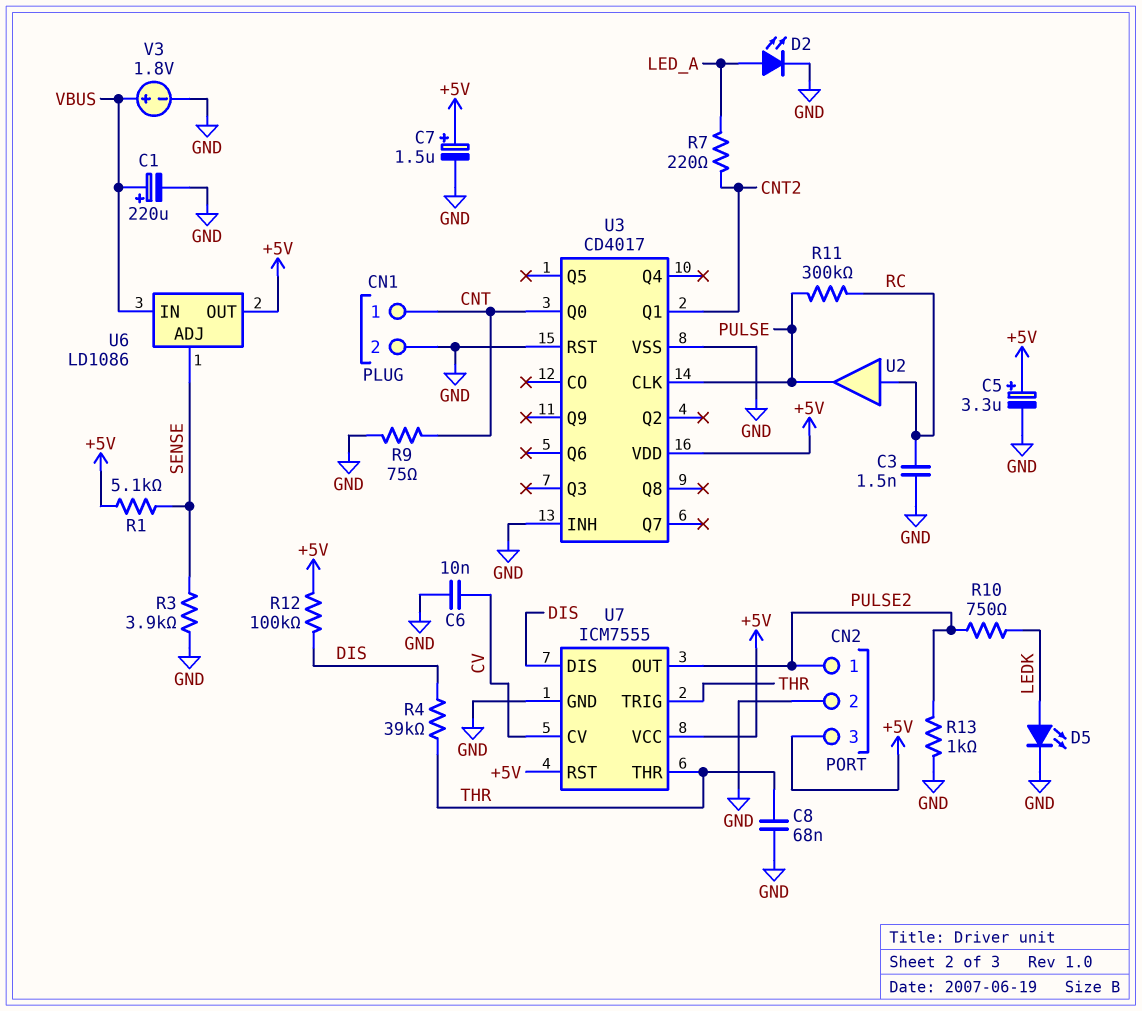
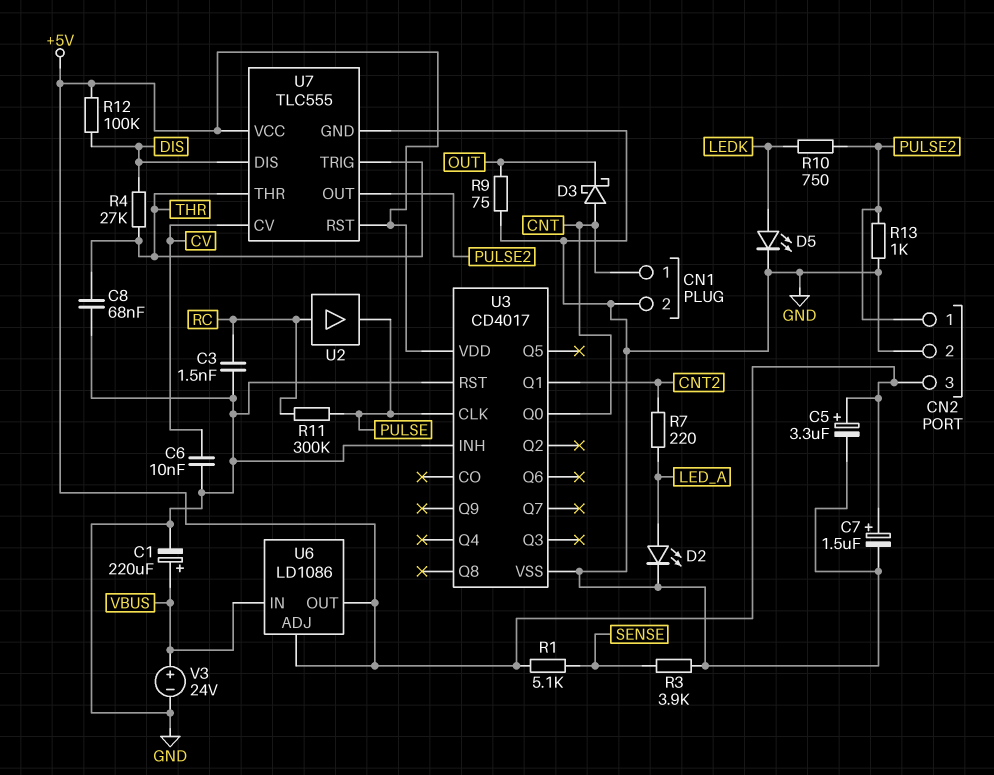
D3: none -> schottky (A CNT, K OUT)
R4: 39k (DIS, THR) -> 27k (DIS, THR)
R9: 75 (CNT, GND) -> 75 (GND, OUT)
U6 pin ADJ: SENSE -> +5V
U7: ICM7555 -> TLC555
V3: 1.8V (plus VBUS, minus GND) -> 24V (plus VBUS, minus GND)

